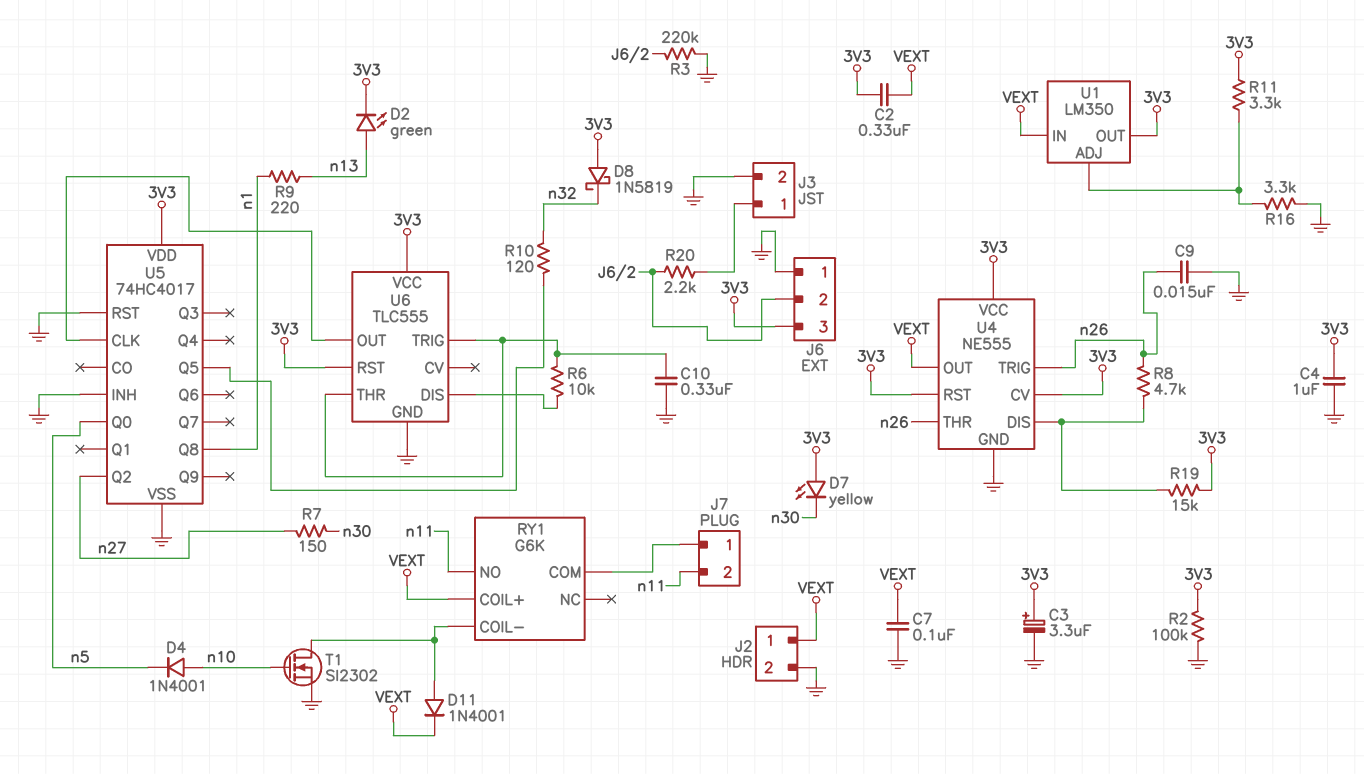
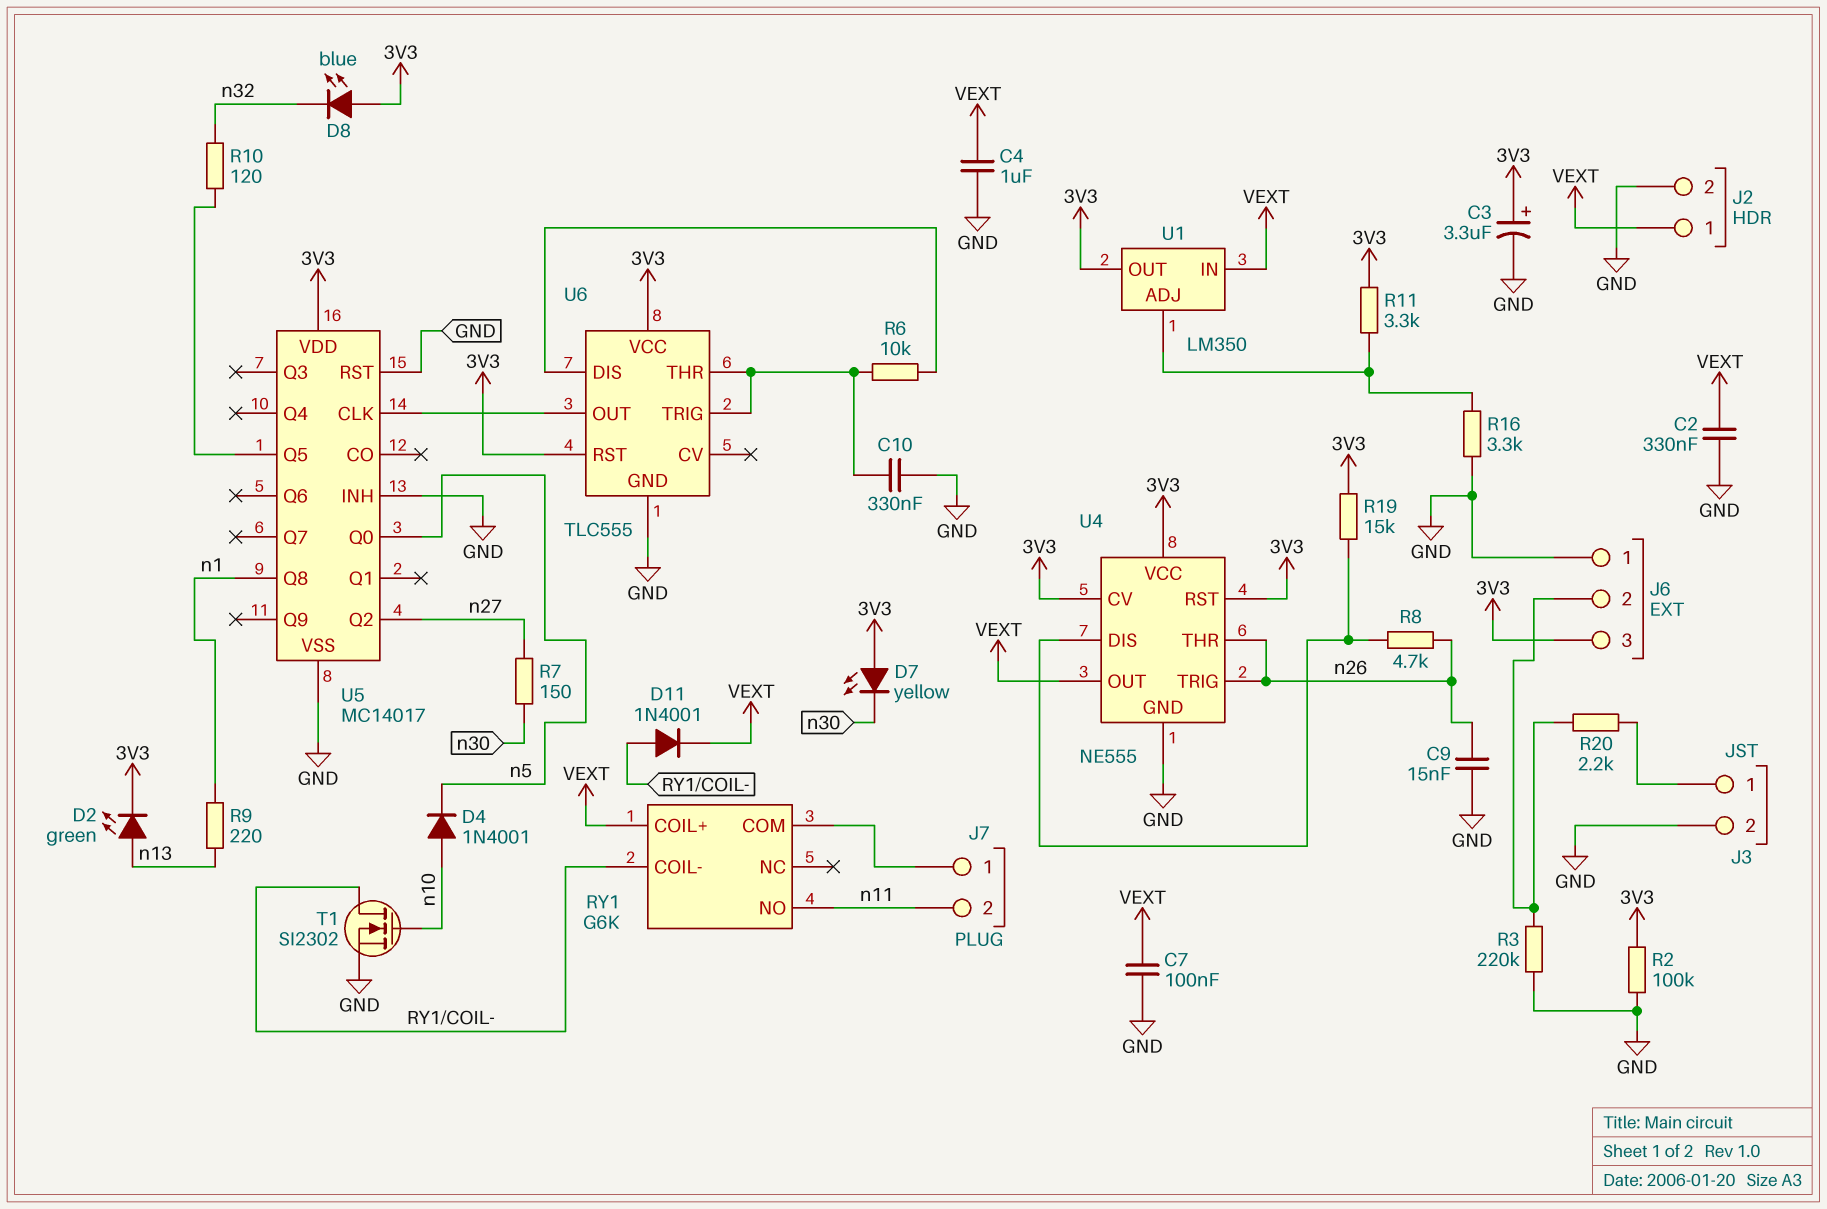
C2: 330nF (3V3, VEXT) -> 330nF (GND, VEXT)
C4: 1uF (3V3, GND) -> 1uF (GND, VEXT)
D8: schottky 1N5819 (A 3V3, K n32) -> LED blue (A 3V3, K n32)
U5: 74HC4017 -> MC14017

